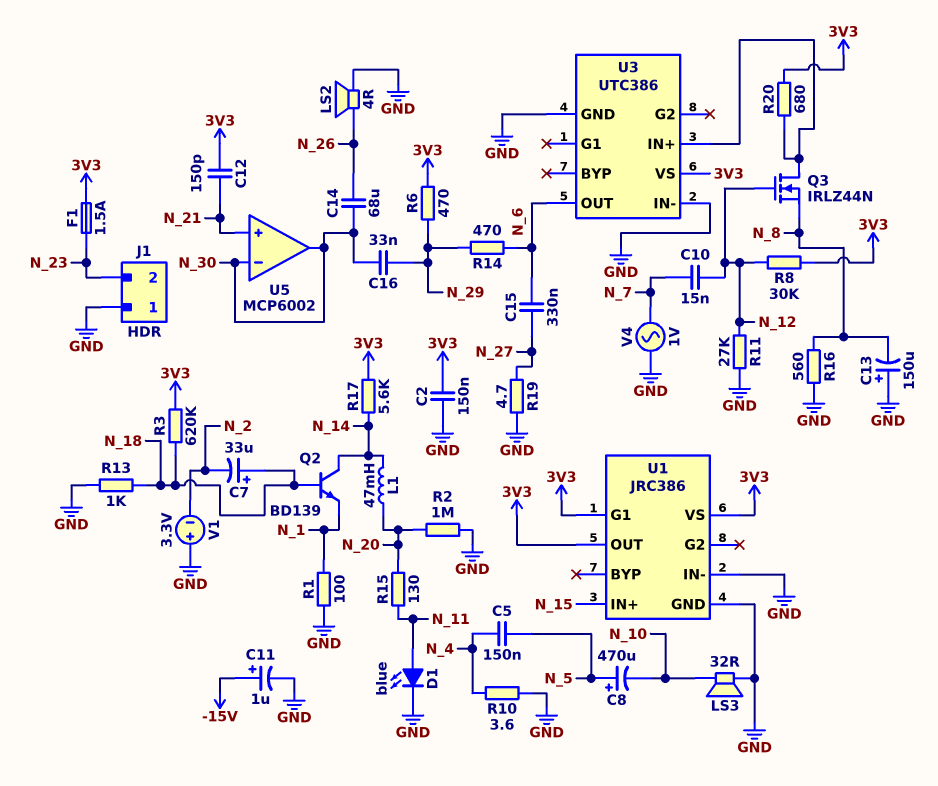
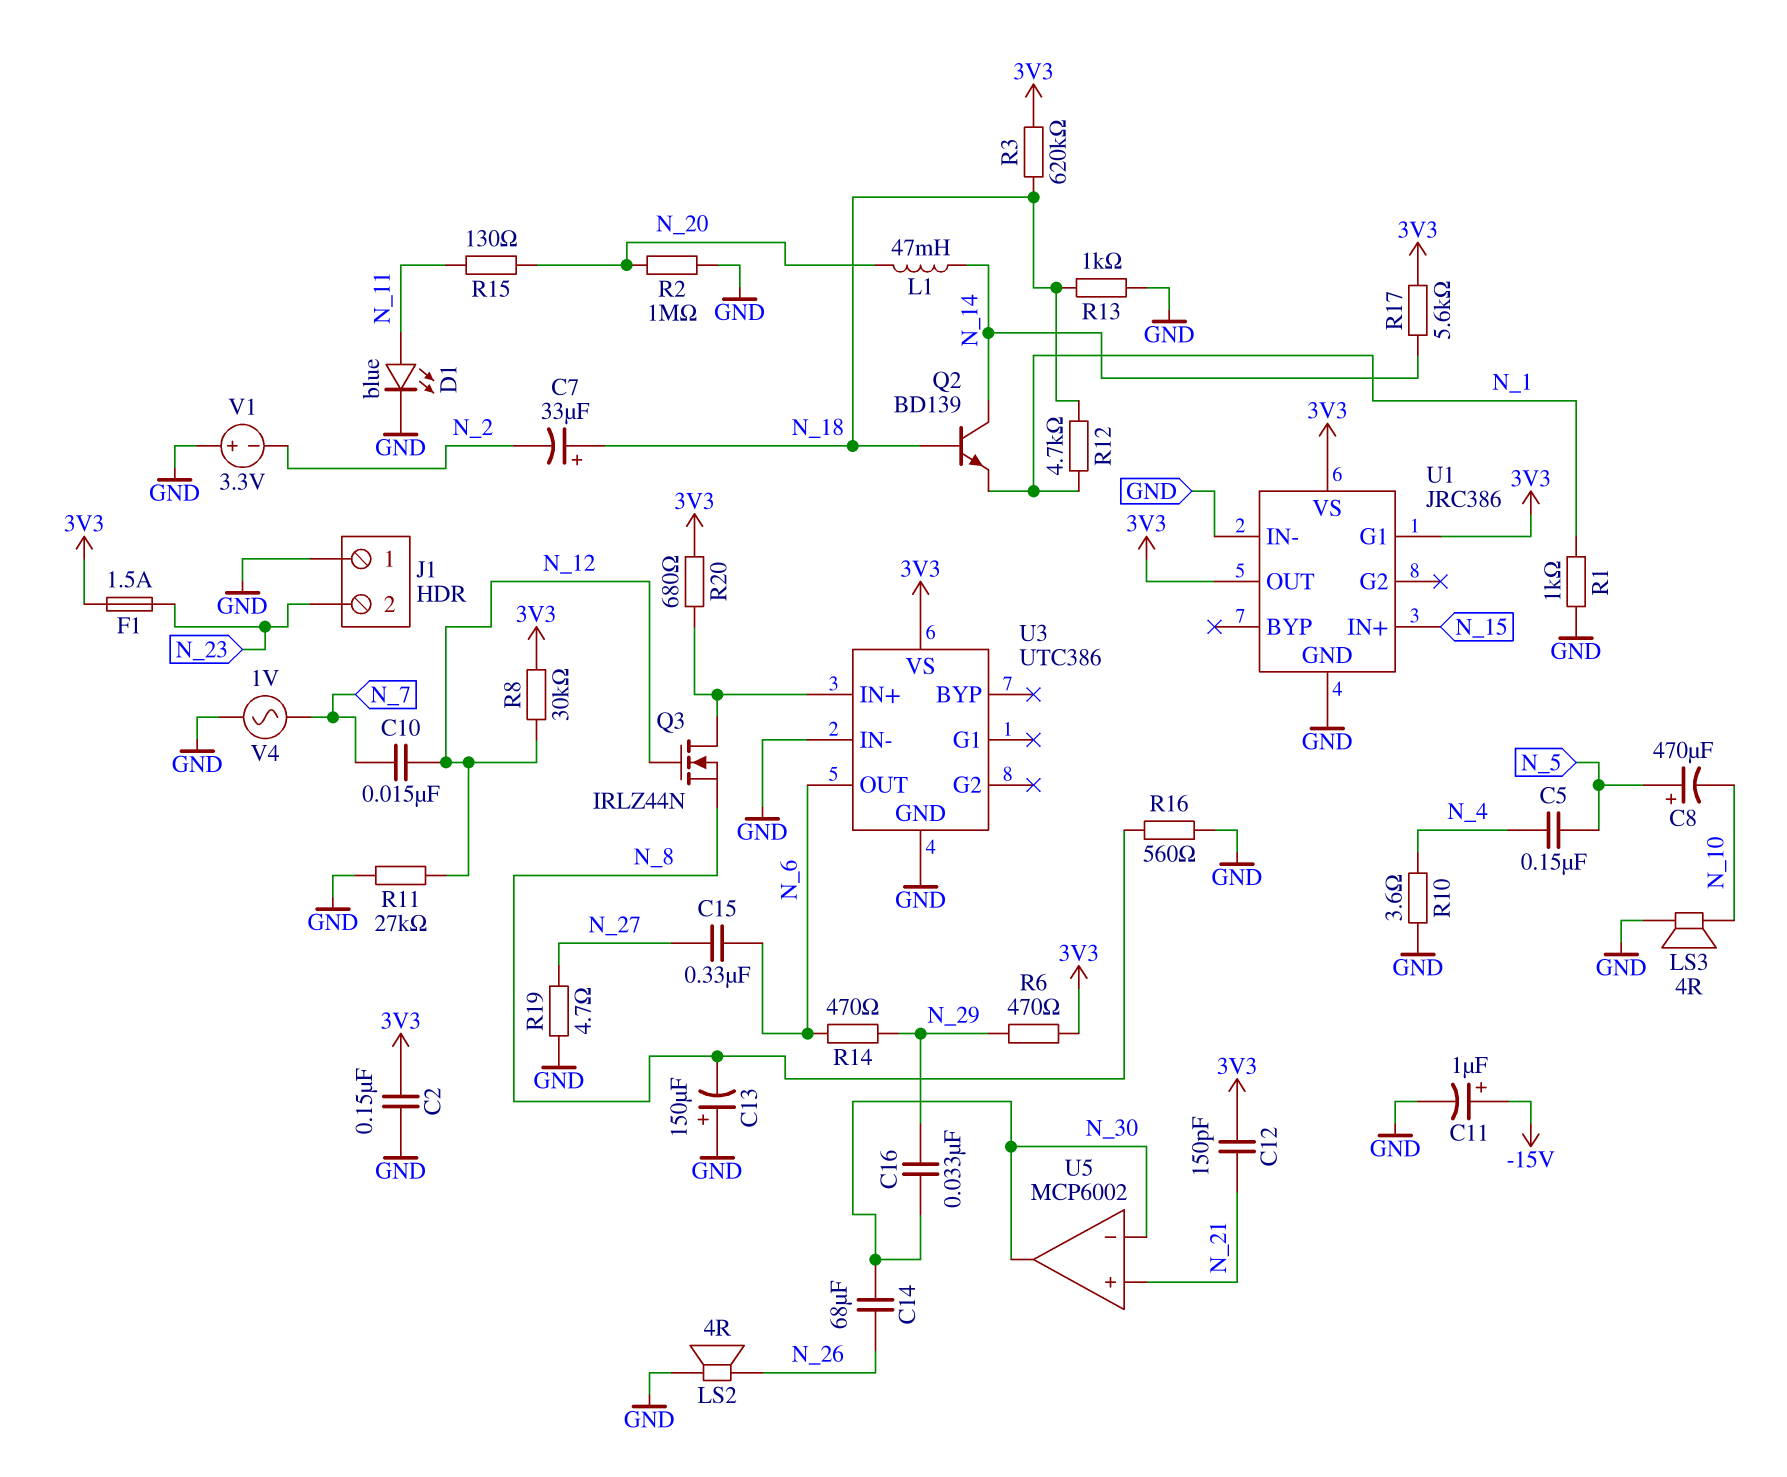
LS3: speaker 32R (GND, N_10) -> speaker 4R (GND, N_10)
R1: 100 (GND, N_1) -> 1k (GND, N_1)
R12: none -> 4.7k (N_1, N_18)

